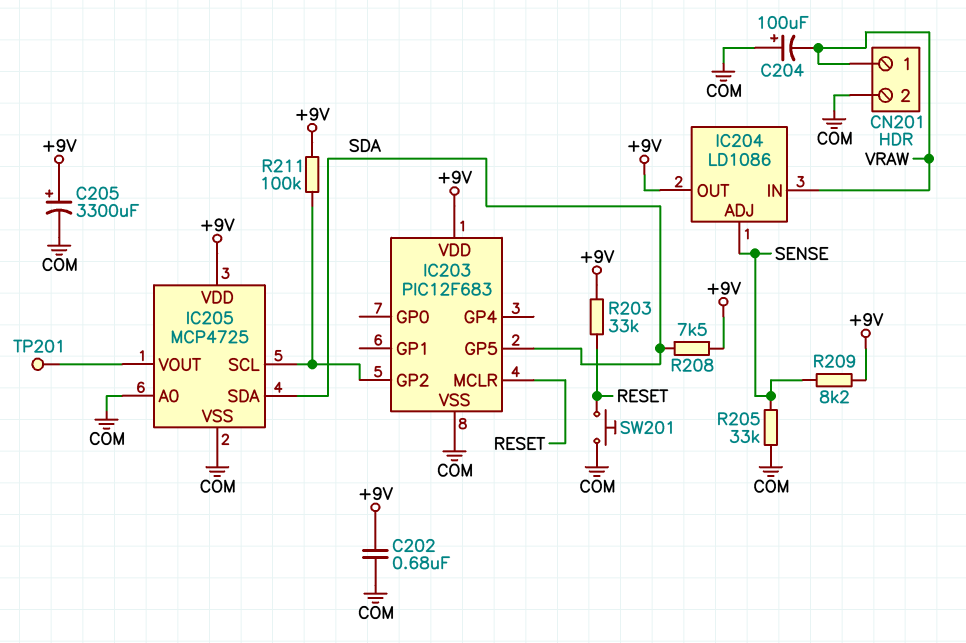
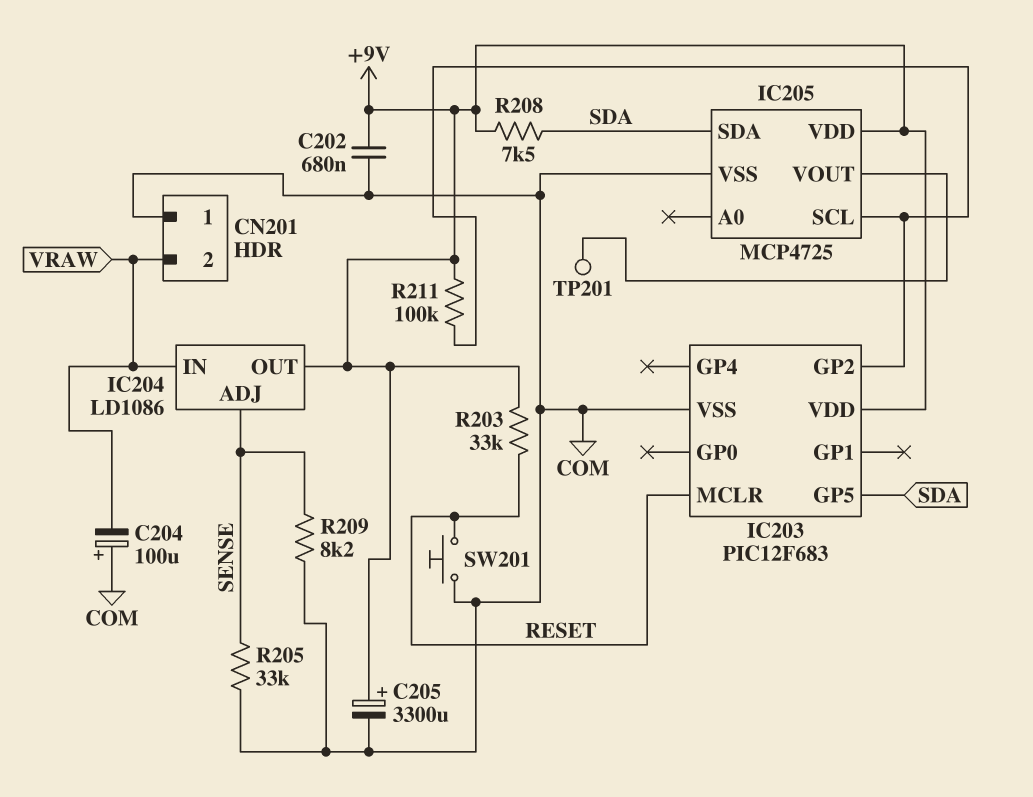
CN201 pin 1: VRAW -> COM
CN201 pin 2: COM -> VRAW
IC205 pin A0: COM -> none
R209: 8.2k (+9V, SENSE) -> 8.2k (COM, SENSE)

